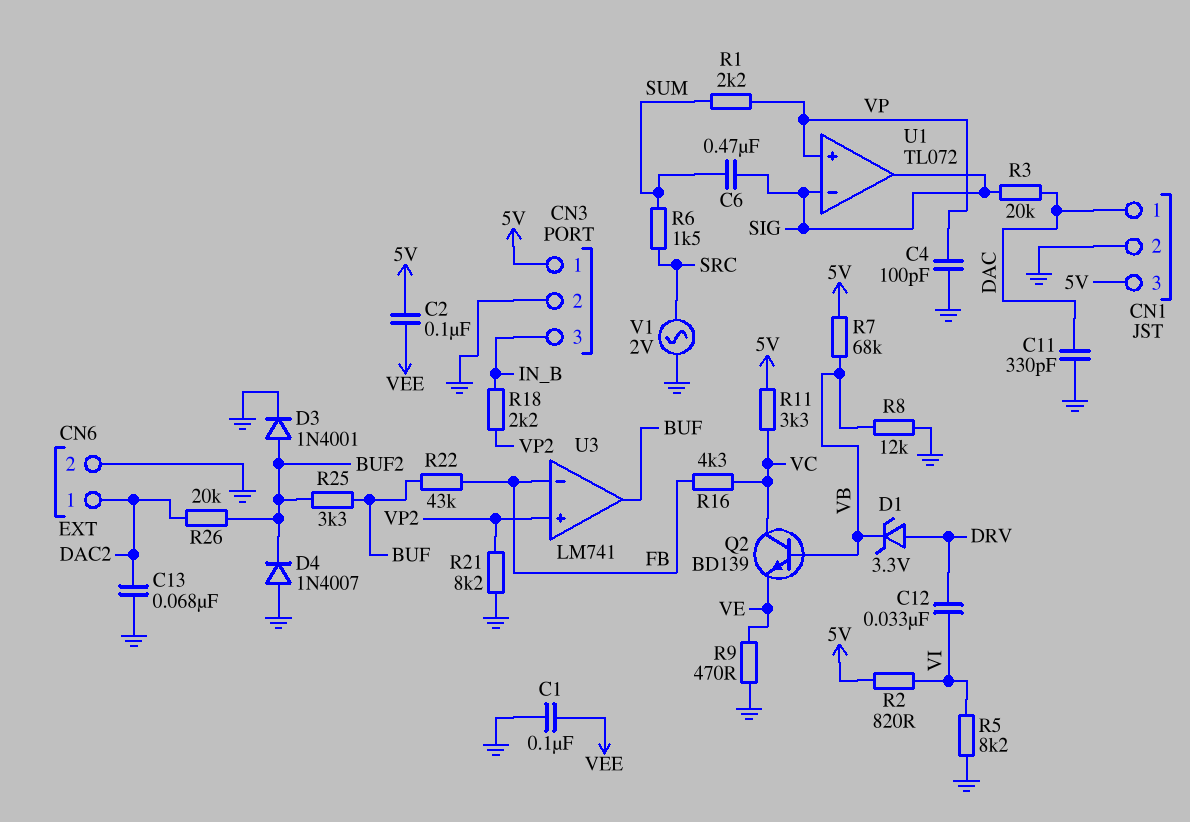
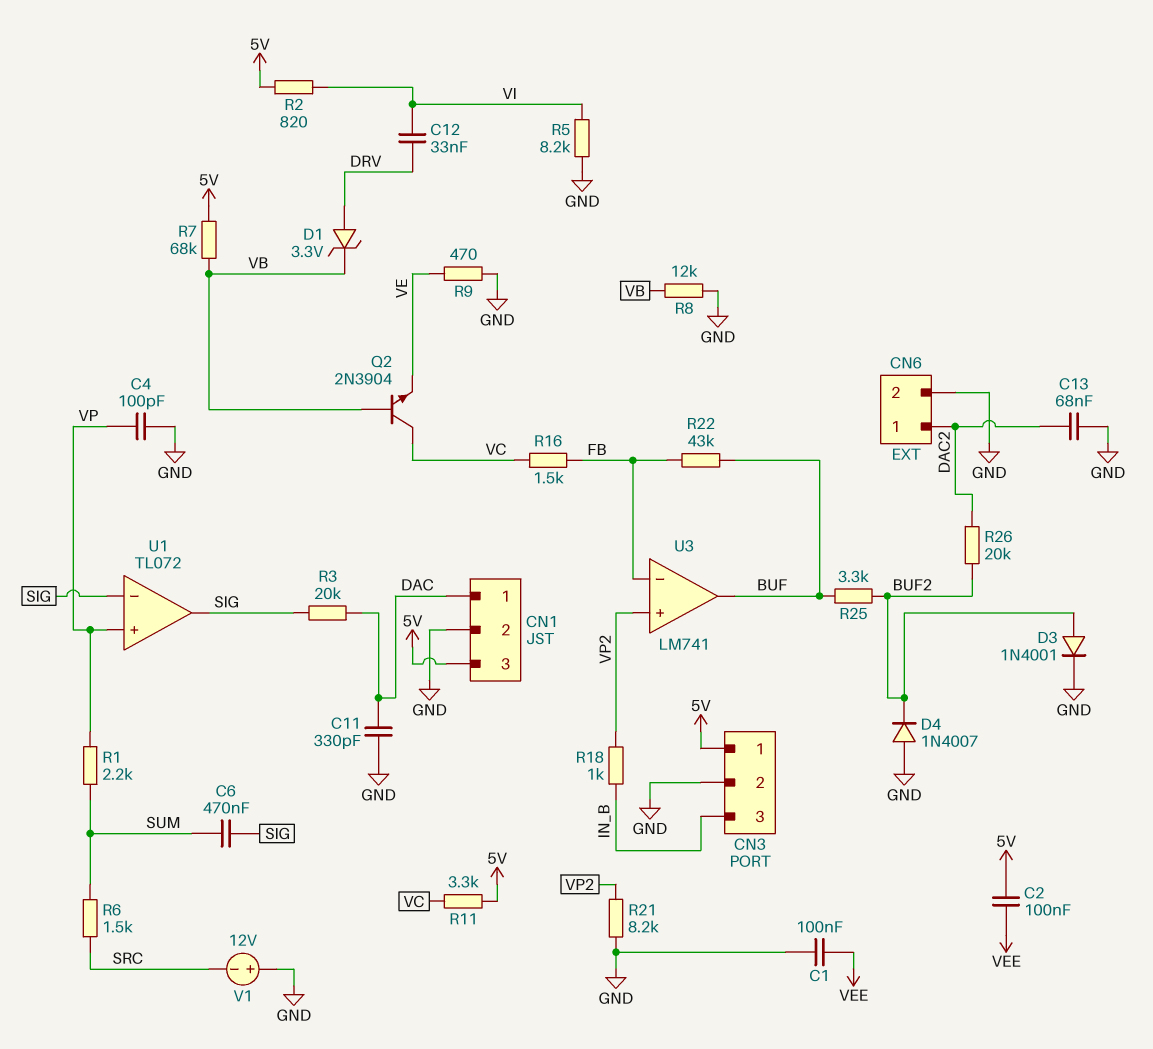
Q2: NPN BD139 (B VB, C VC, E VE) -> NPN 2N3904 (B VB, C VC, E VE)
R16: 4.3k (FB, VC) -> 1.5k (FB, VC)
R18: 2.2k (IN_B, VP2) -> 1k (IN_B, VP2)
V1: AC 2V (GND, SRC) -> 12V (plus GND, minus SRC)

